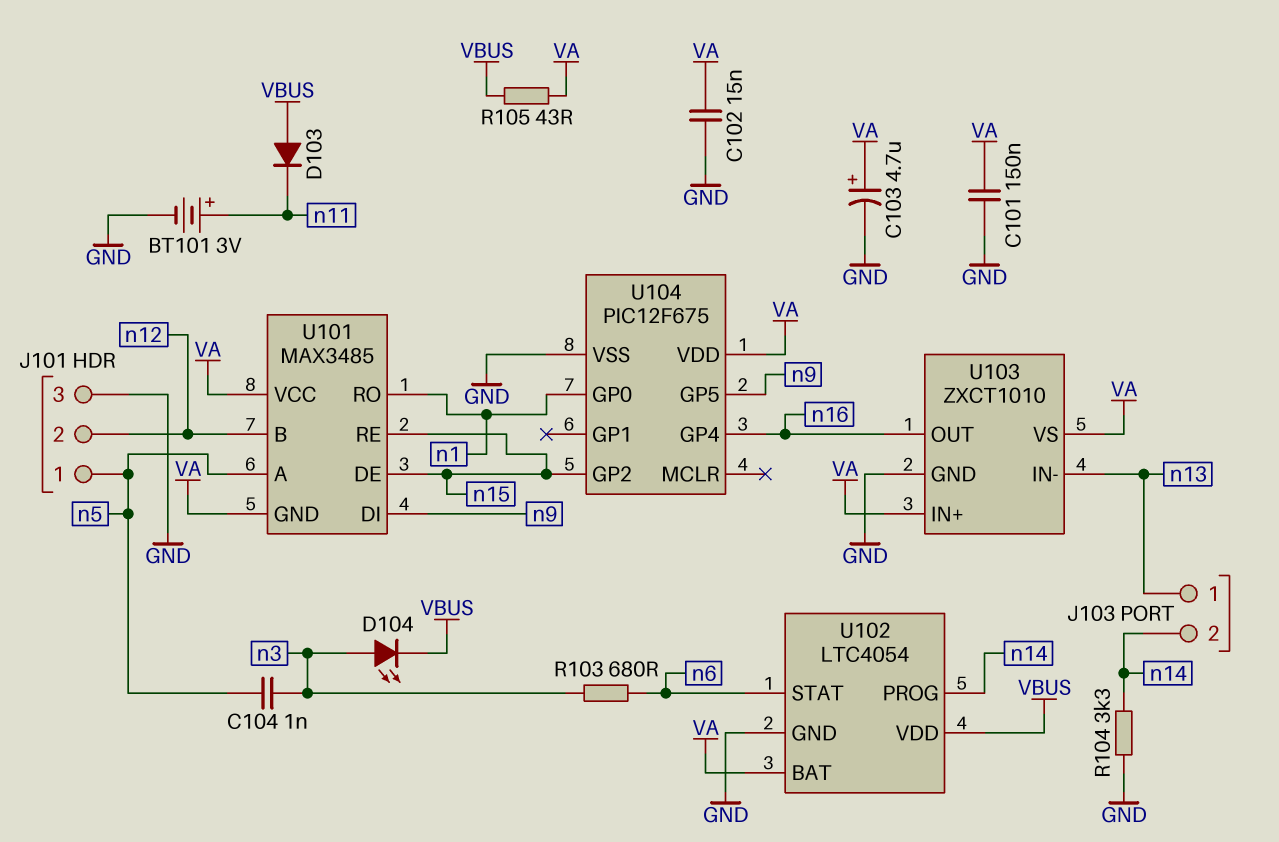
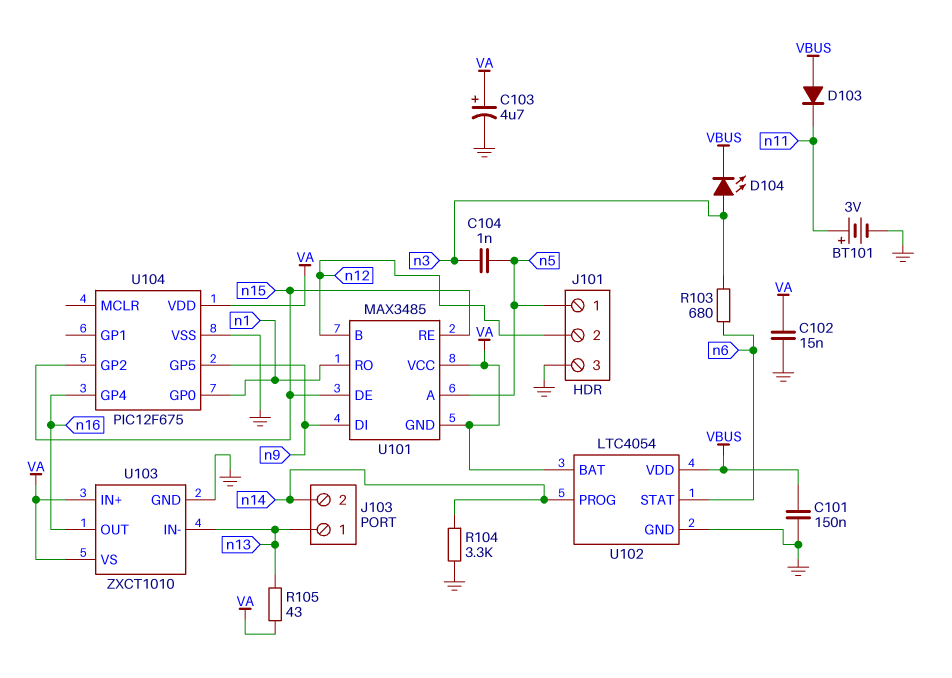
C101: 150nF (GND, VA) -> 150nF (GND, VBUS)
R105: 43 (VA, VBUS) -> 43 (VA, n13)

